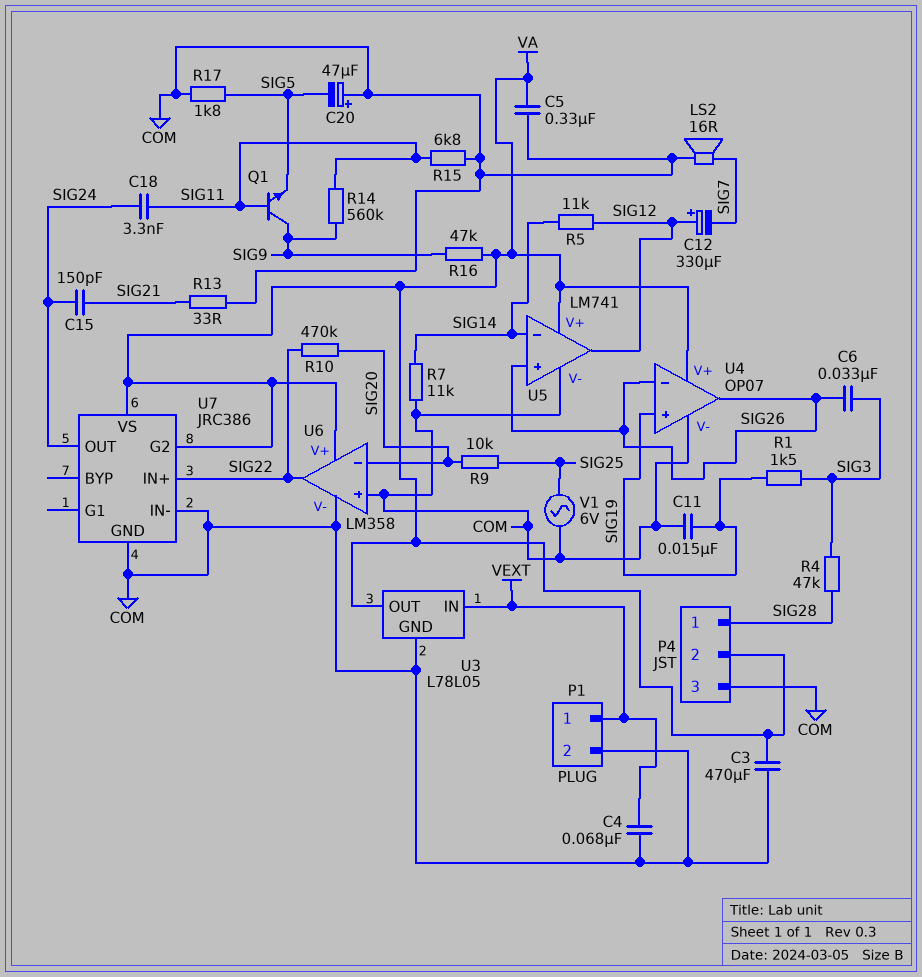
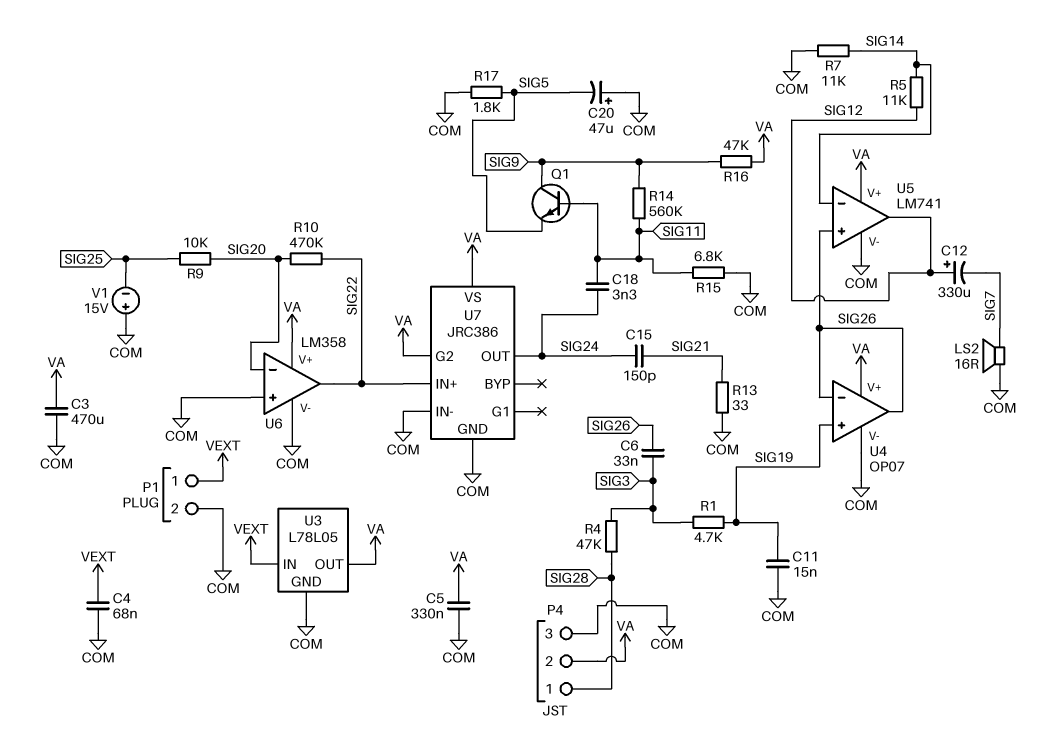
R1: 1.5k (SIG3, SIG19) -> 4.7k (SIG3, SIG19)
V1: AC 6V (COM, SIG25) -> 15V (plus COM, minus SIG25)

